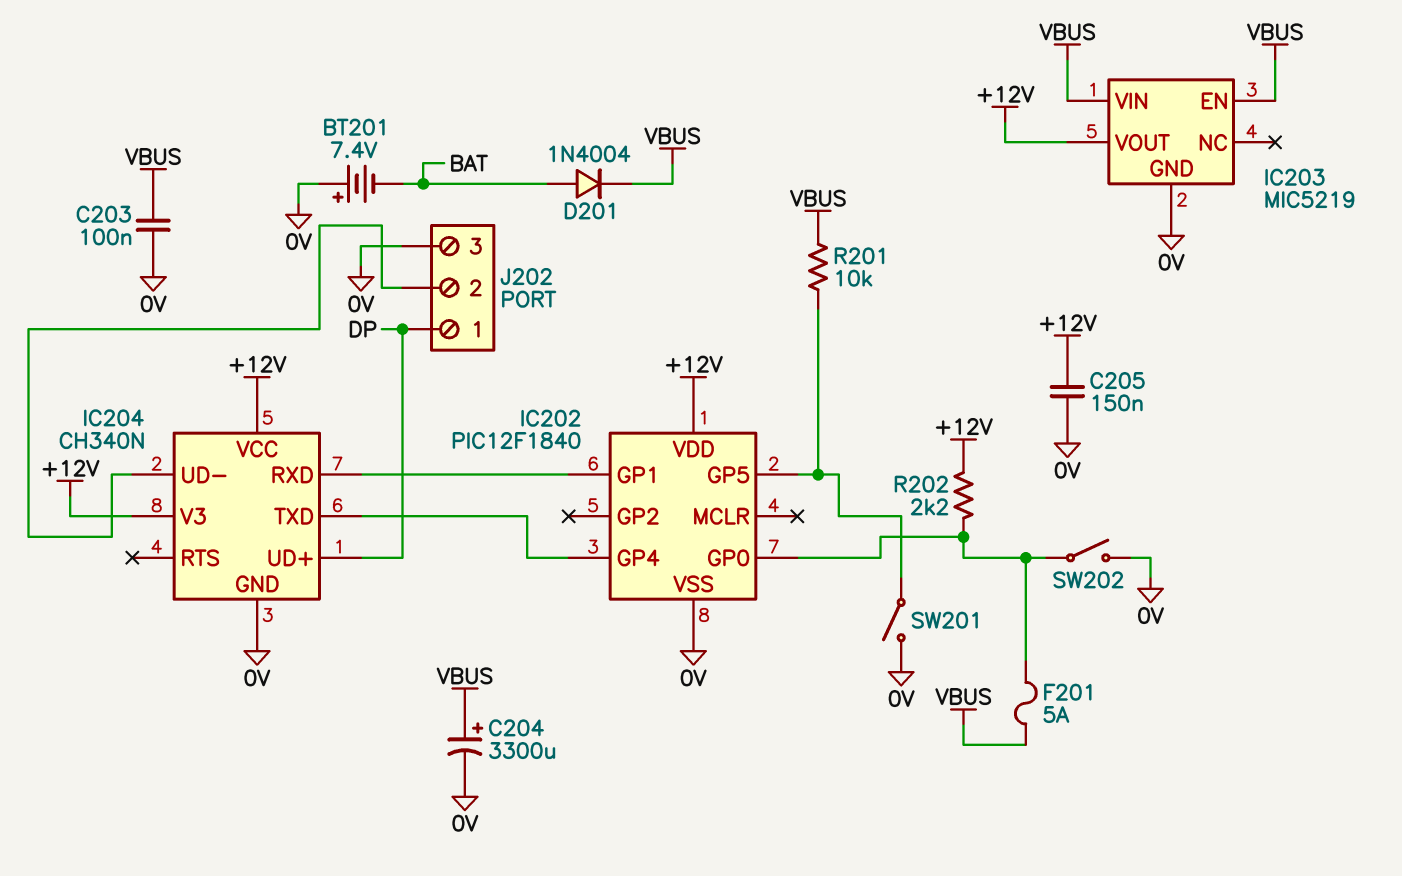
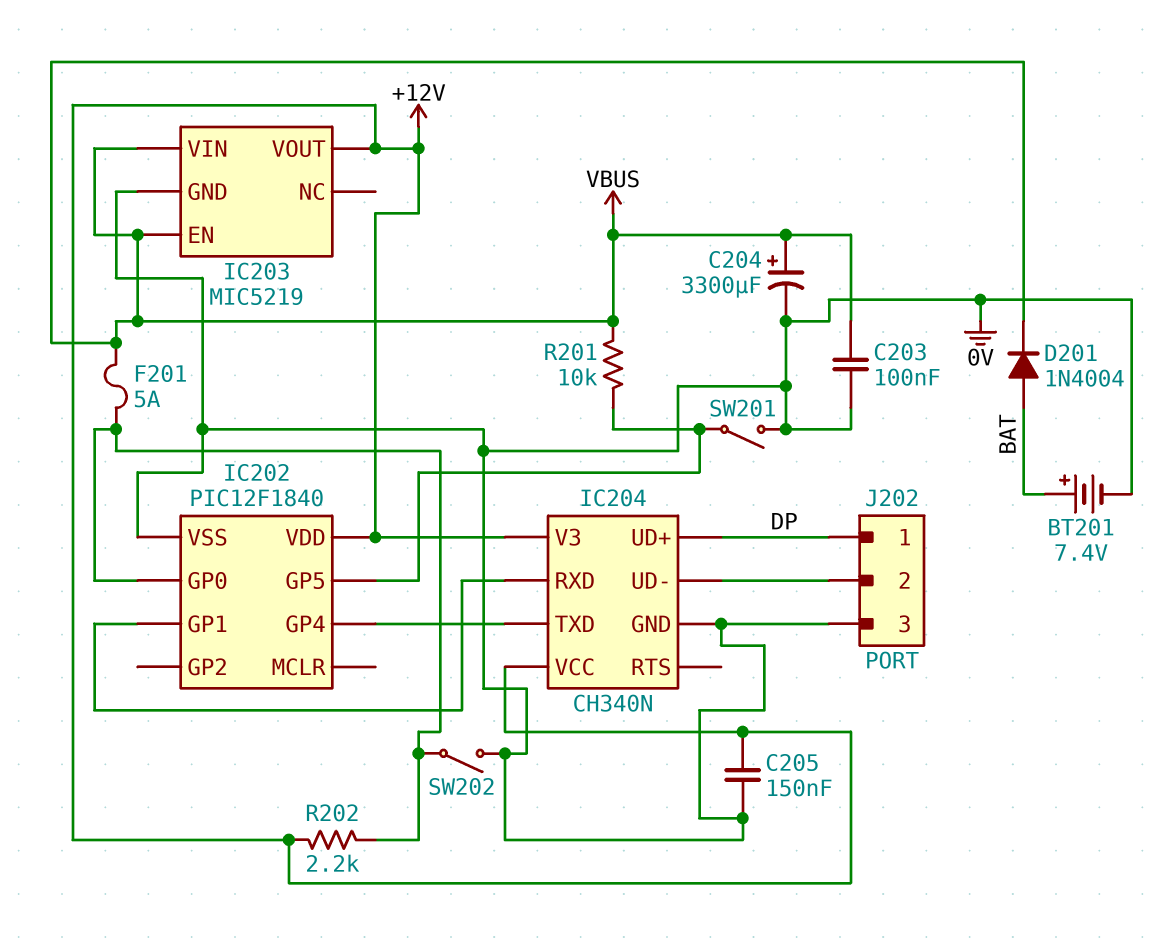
BT201: 7.4V (plus 0V, minus BAT) -> 7.4V (plus BAT, minus 0V)

